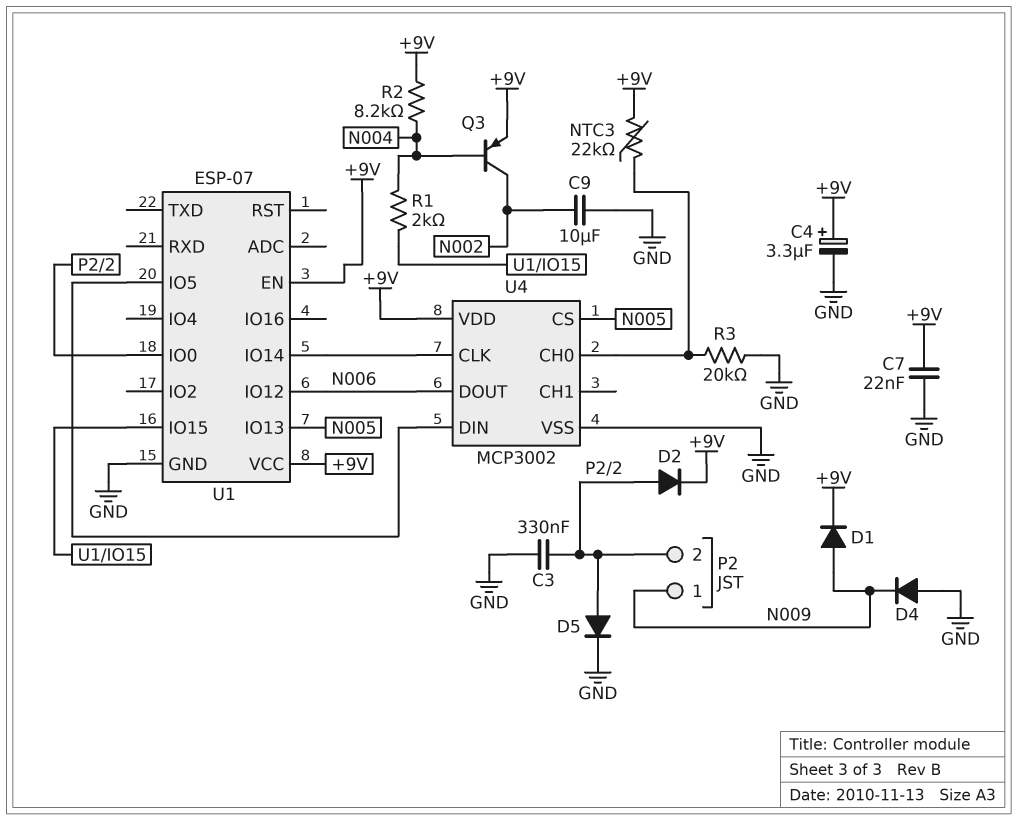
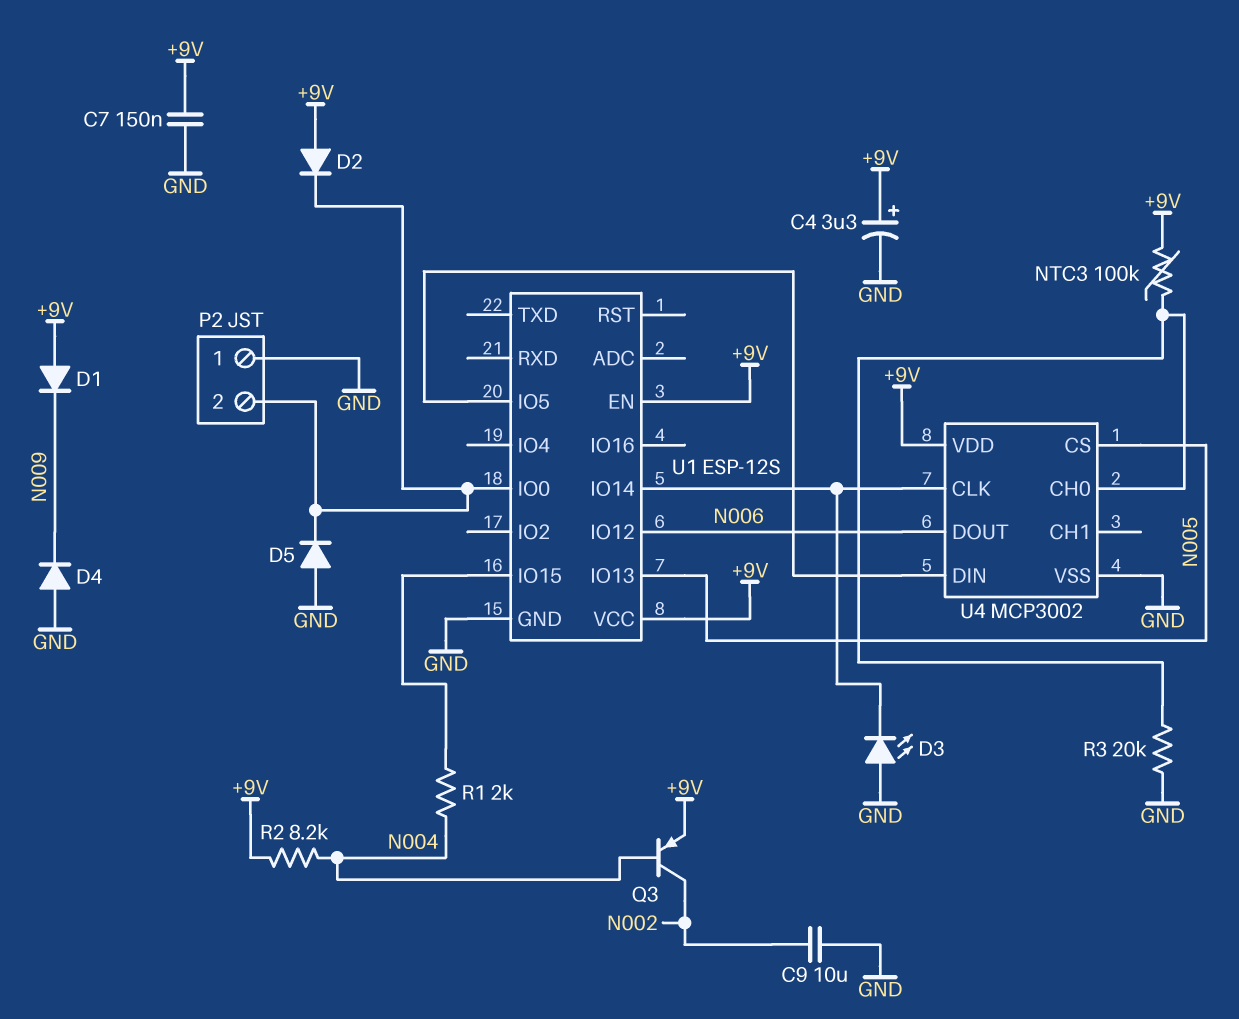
C3: 330nF (GND, P2/2) -> none
C7: 22nF (+9V, GND) -> 150nF (+9V, GND)
D1: diode (A N009, K +9V) -> diode (A +9V, K N009)
D2: diode (A P2/2, K +9V) -> diode (A +9V, K P2/2)
D3: none -> LED (A GND, K U1/IO14)
D5: diode (A P2/2, K GND) -> diode (A GND, K P2/2)
NTC3: 22k (+9V, U4/CH0) -> 100k (+9V, U4/CH0)
P2 pin 1: N009 -> GND
U1: ESP-07 -> ESP-12S

